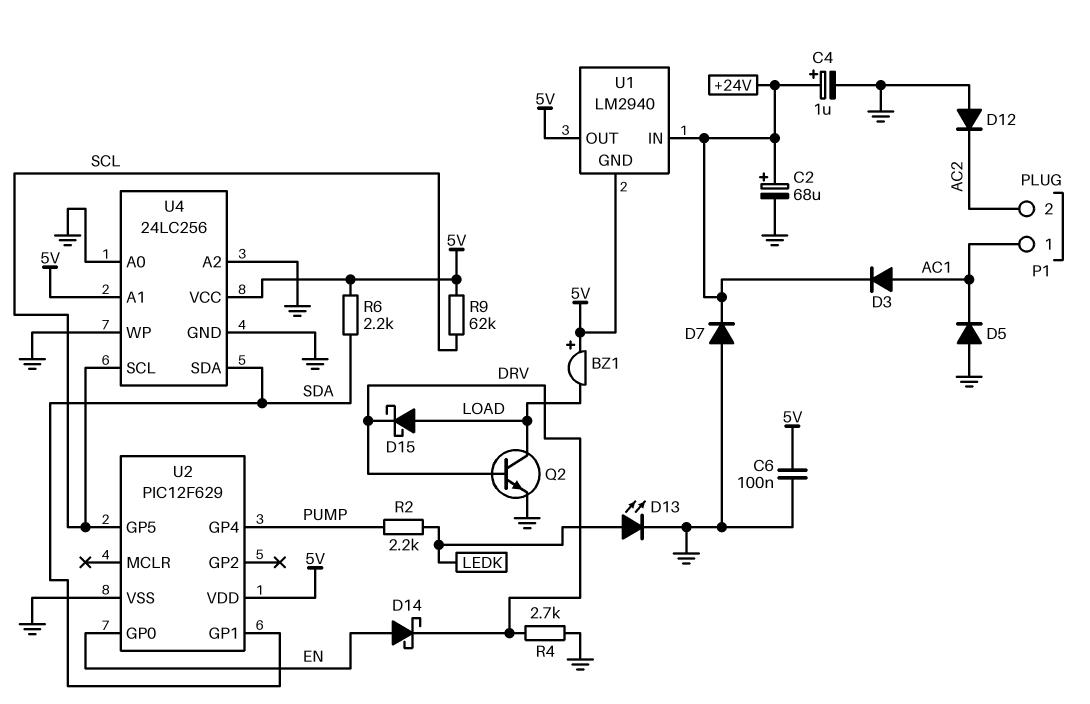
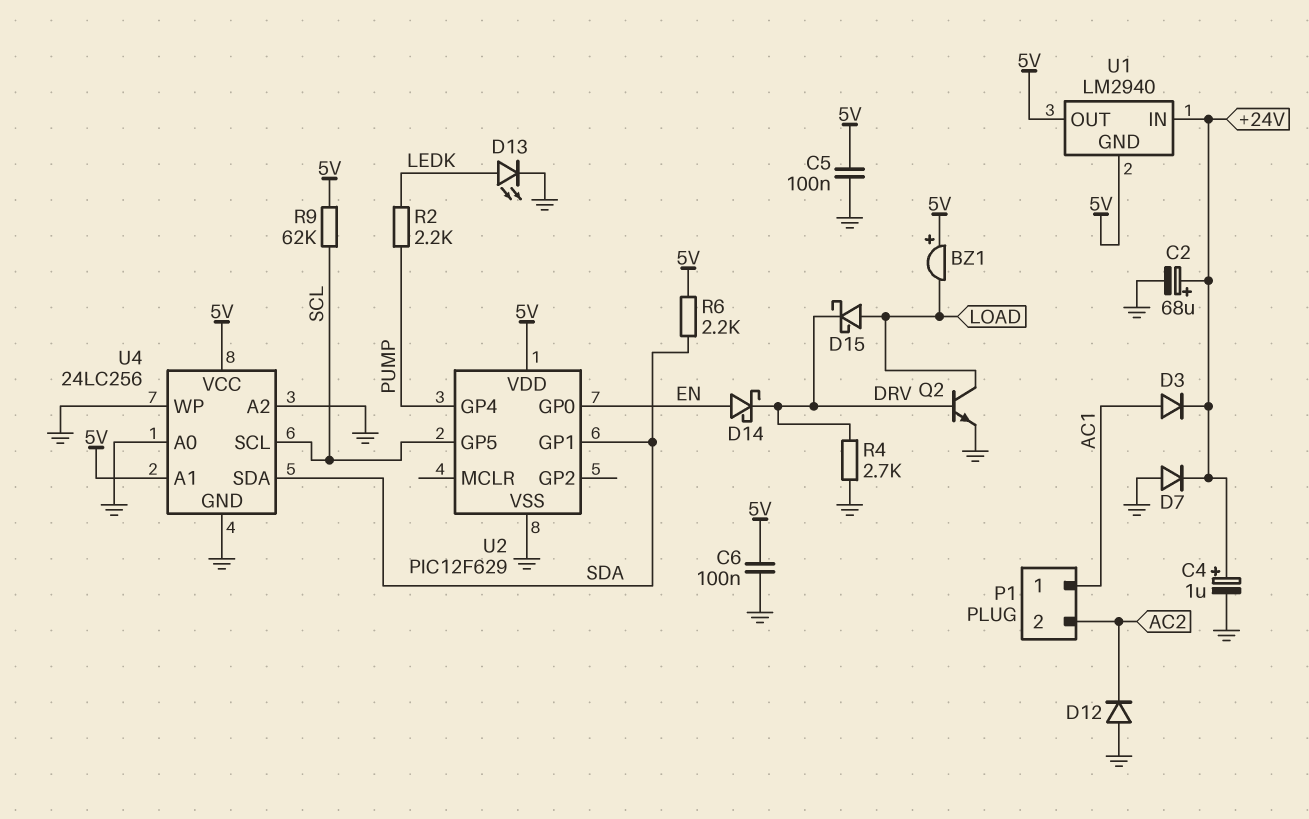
C5: none -> 100nF (5V, GND)
D5: diode (A GND, K AC1) -> none

